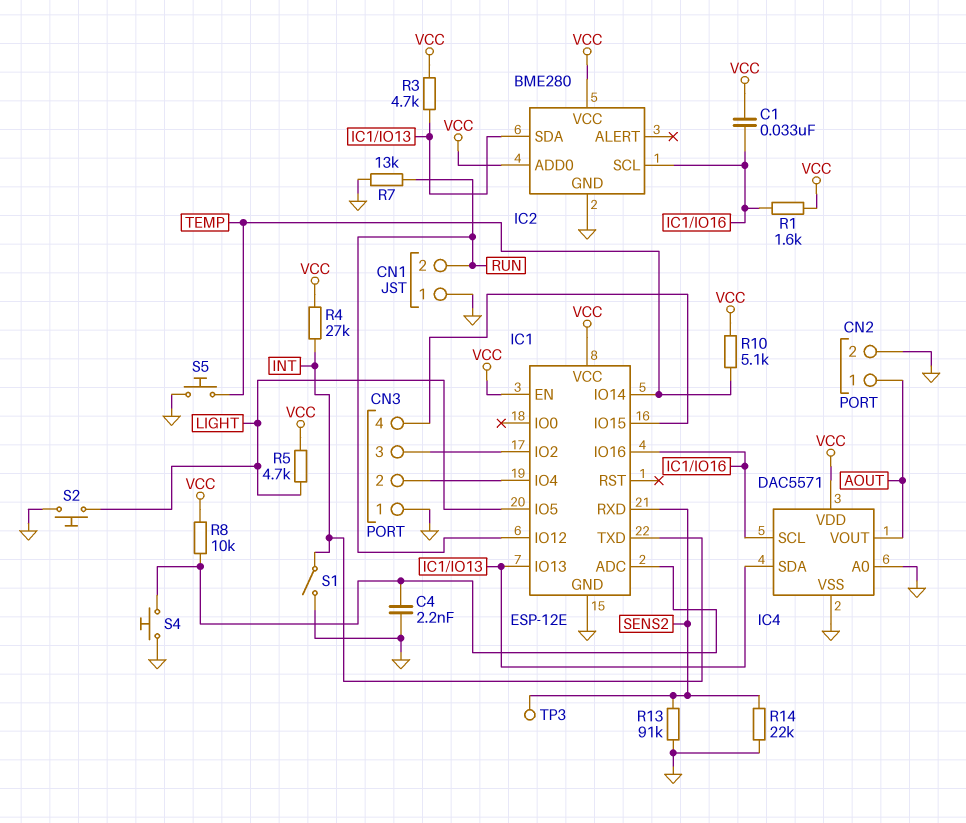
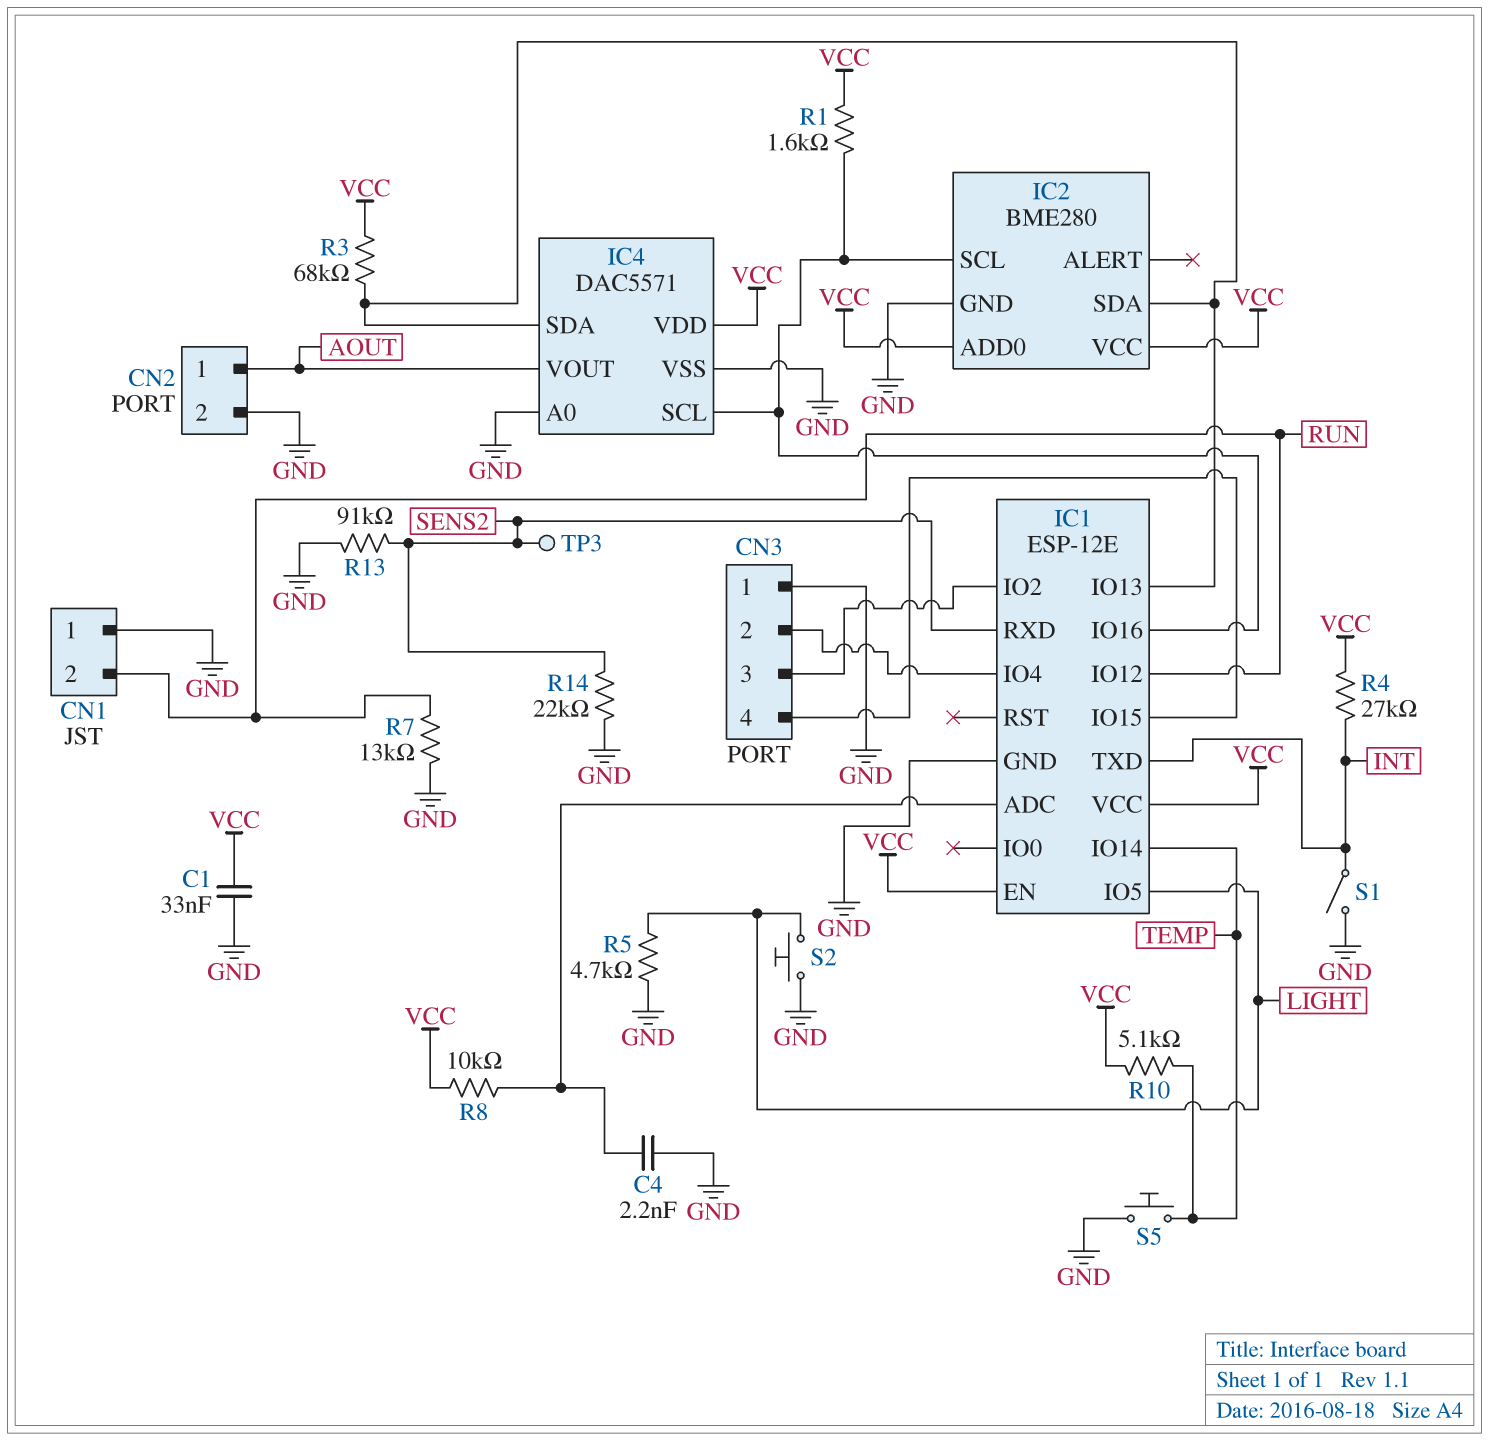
C1: 33nF (IC1/IO16, VCC) -> 33nF (GND, VCC)
R3: 4.7k (IC1/IO13, VCC) -> 68k (IC1/IO13, VCC)
R5: 4.7k (LIGHT, VCC) -> 4.7k (GND, LIGHT)
S4: button (GND, IC1/ADC) -> none

